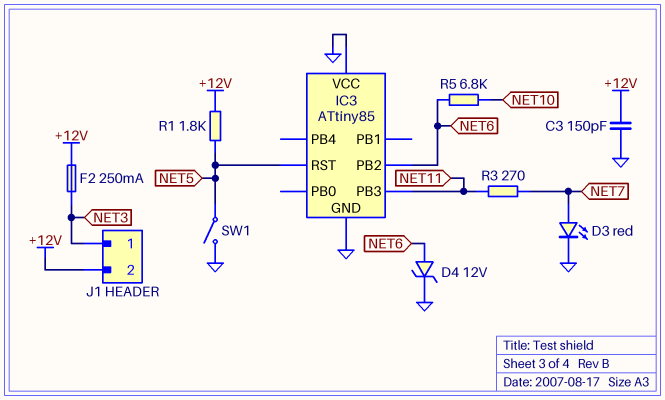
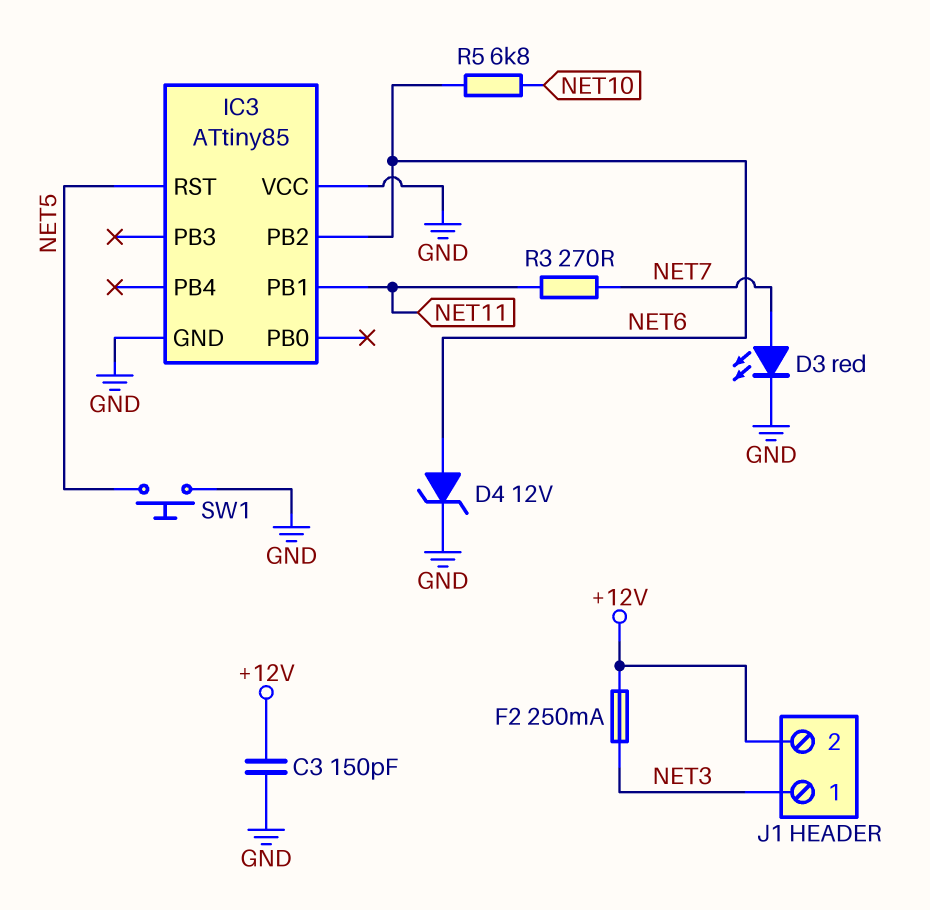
IC3 pin PB1: none -> NET11
IC3 pin PB3: NET11 -> none
R1: 1.8k (+12V, NET5) -> none
SW1: switch (GND, NET5) -> button (GND, NET5)

